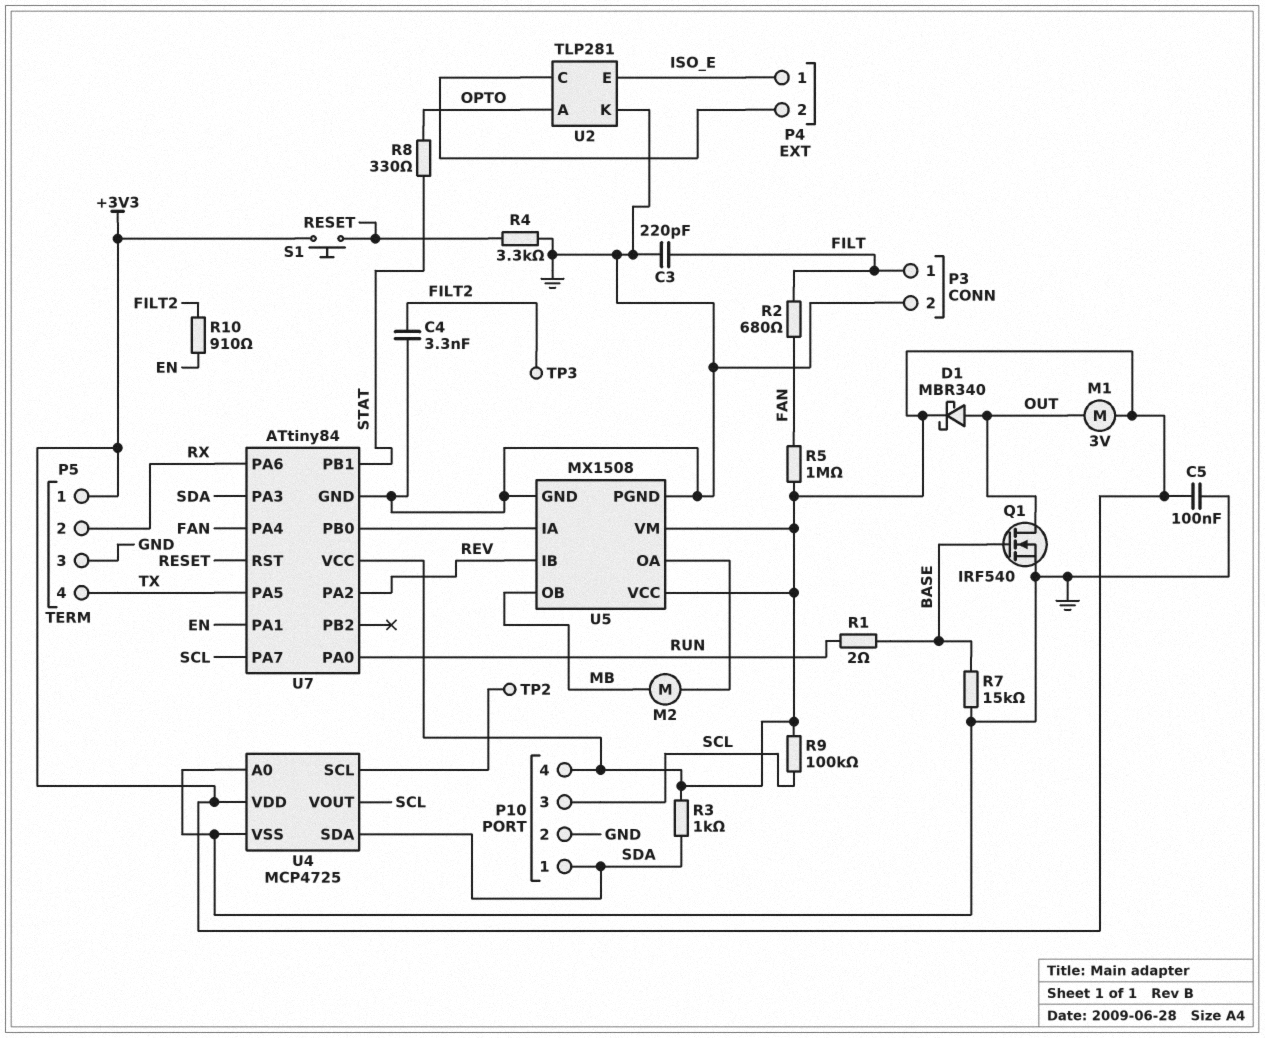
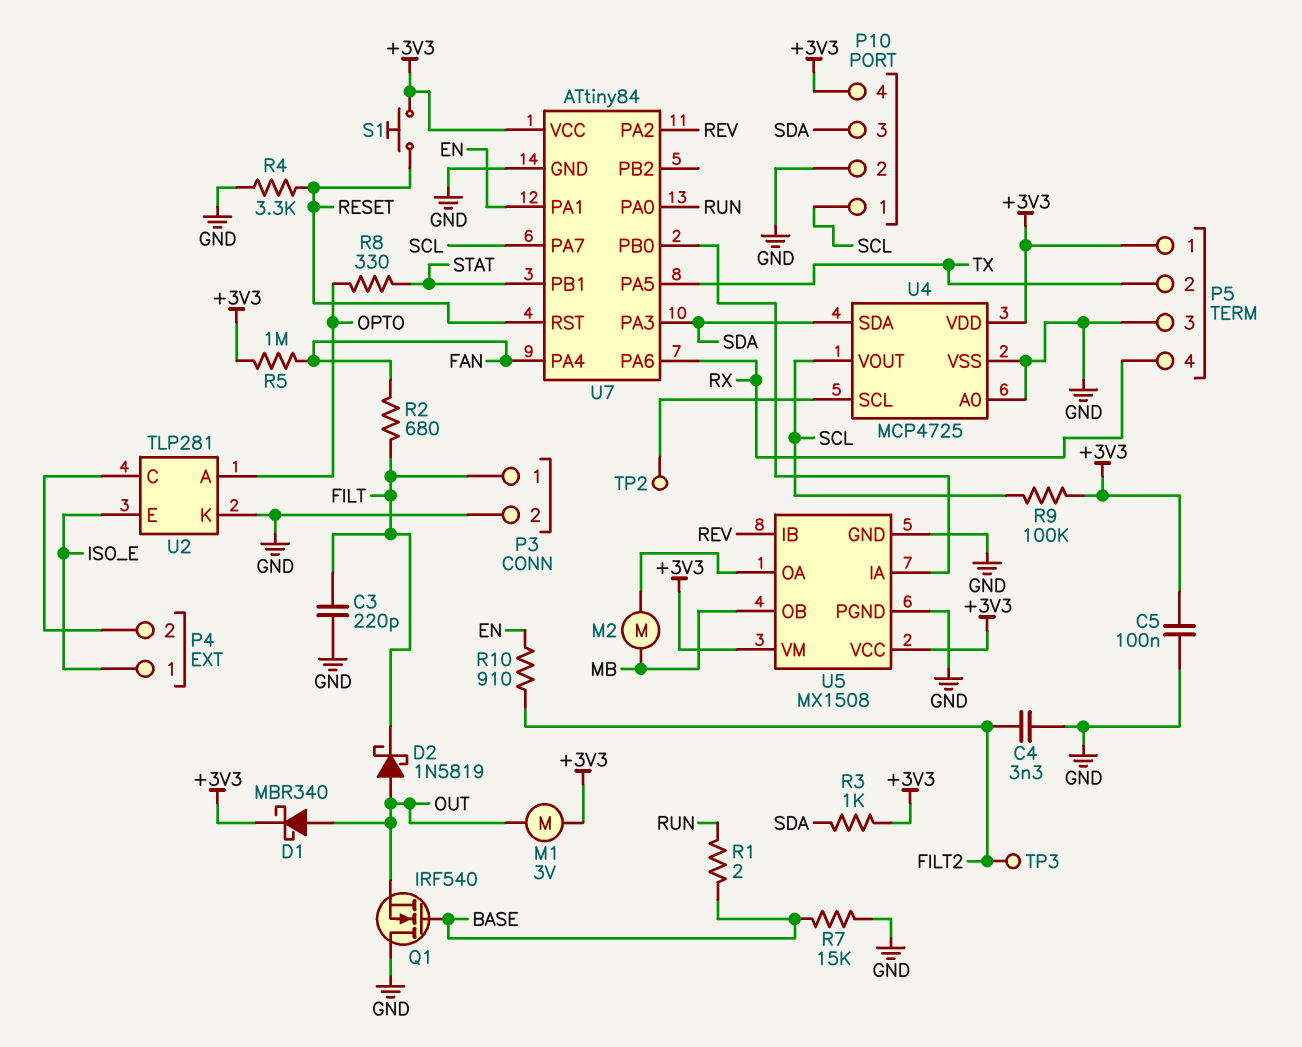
D2: none -> schottky 1N5819 (A OUT, K FILT)
P5 pin 2: RX -> TX
P5 pin 4: TX -> RX
P10 pin 1: SDA -> SCL
P10 pin 3: SCL -> SDA
Q1: NMOS IRF540 (G BASE, D OUT, S GND) -> NMOS IRF540 (G BASE, D GND, S OUT)

